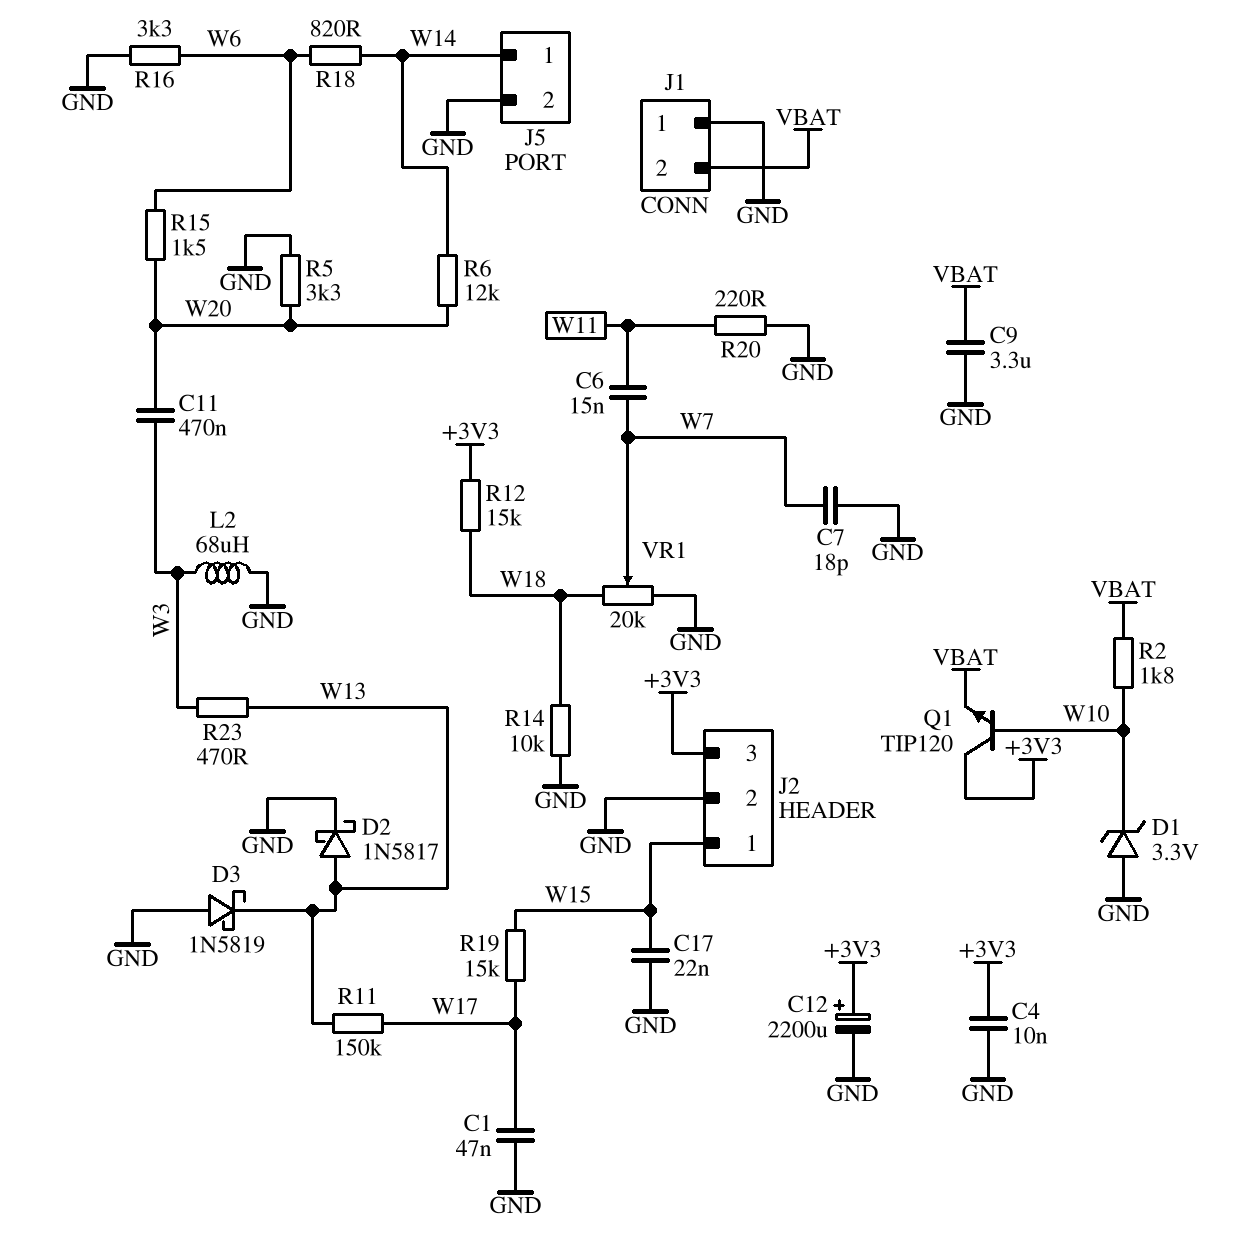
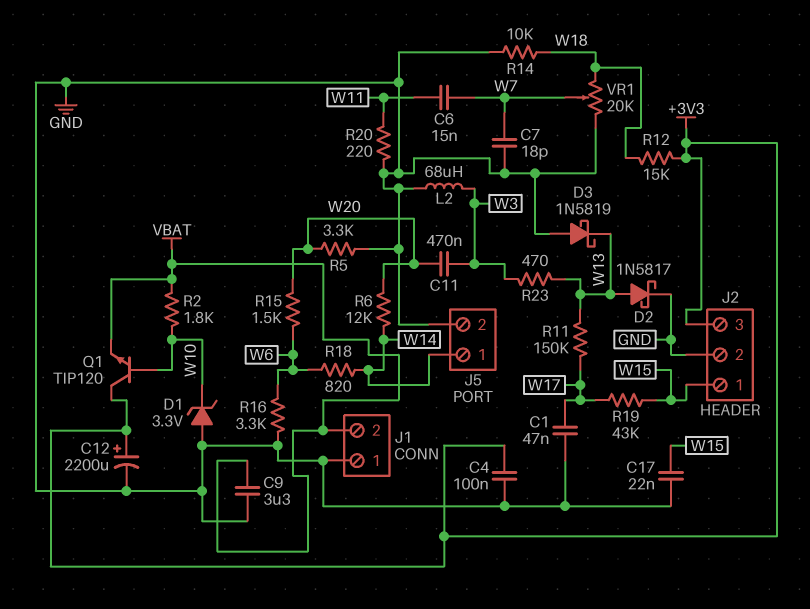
C4: 10nF (+3V3, GND) -> 100nF (+3V3, GND)
R19: 15k (W15, W17) -> 43k (W15, W17)

